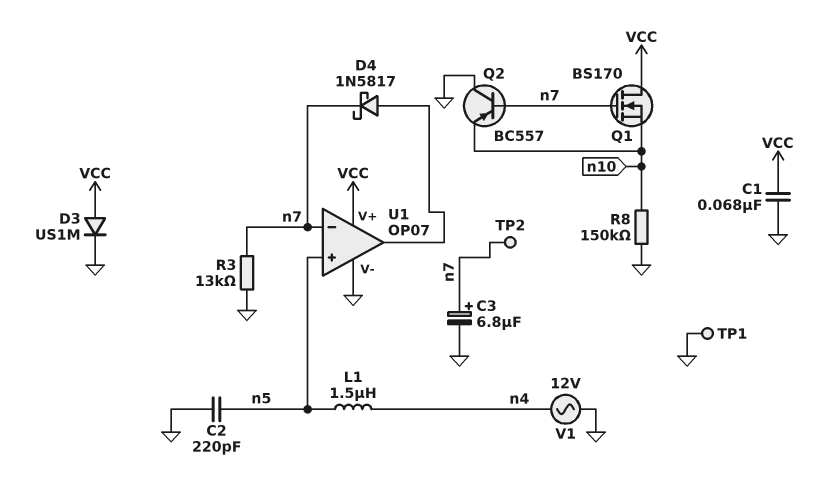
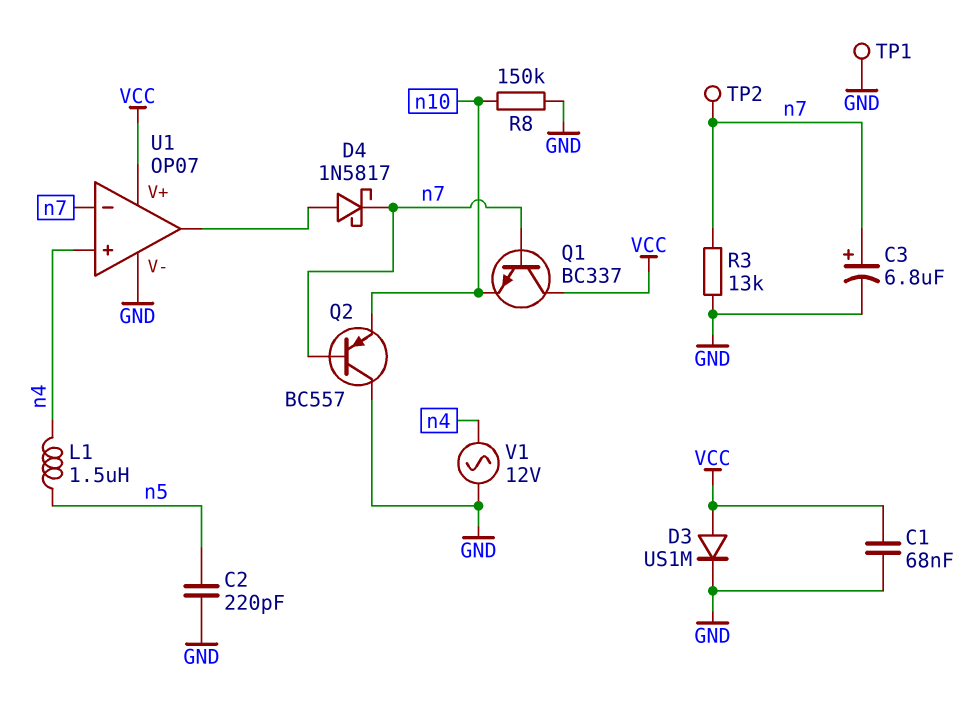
Q1: NMOS BS170 (G n7, D VCC, S n10) -> NPN BC337 (B n7, C VCC, E n10)
U1 pin in+: n5 -> n4

